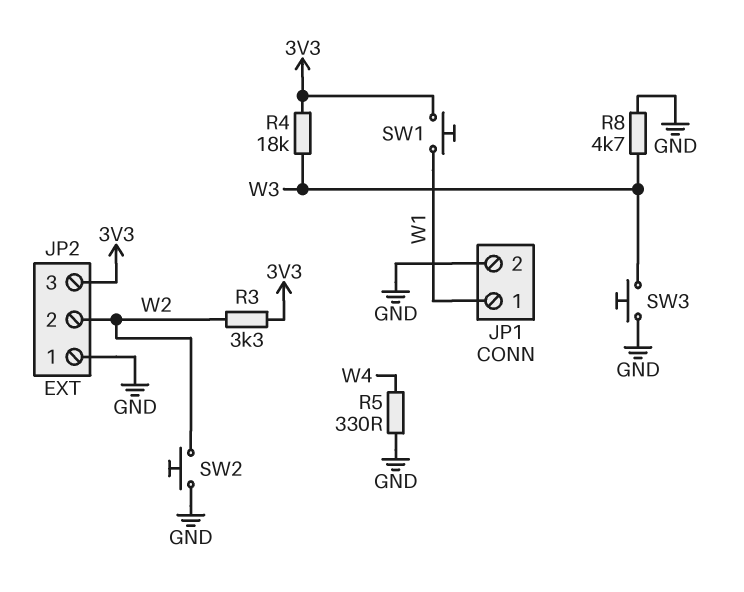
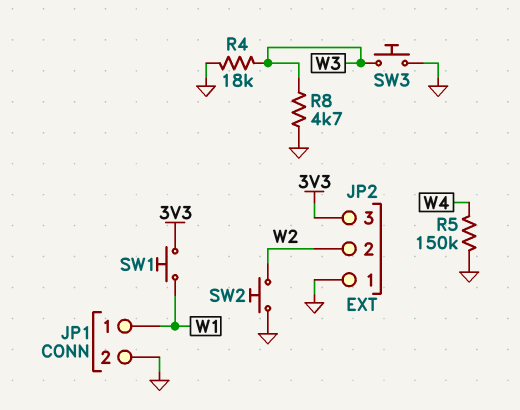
R3: 3.3k (3V3, W2) -> none
R4: 18k (3V3, W3) -> 18k (GND, W3)
R5: 330 (GND, W4) -> 150k (GND, W4)

